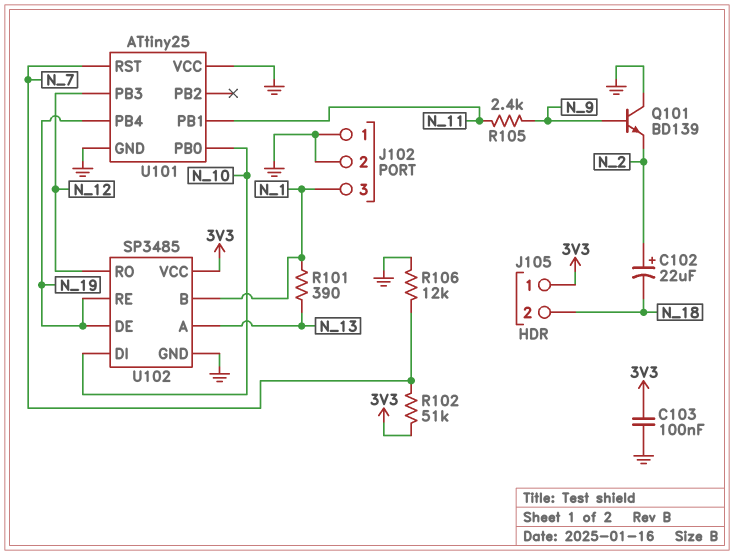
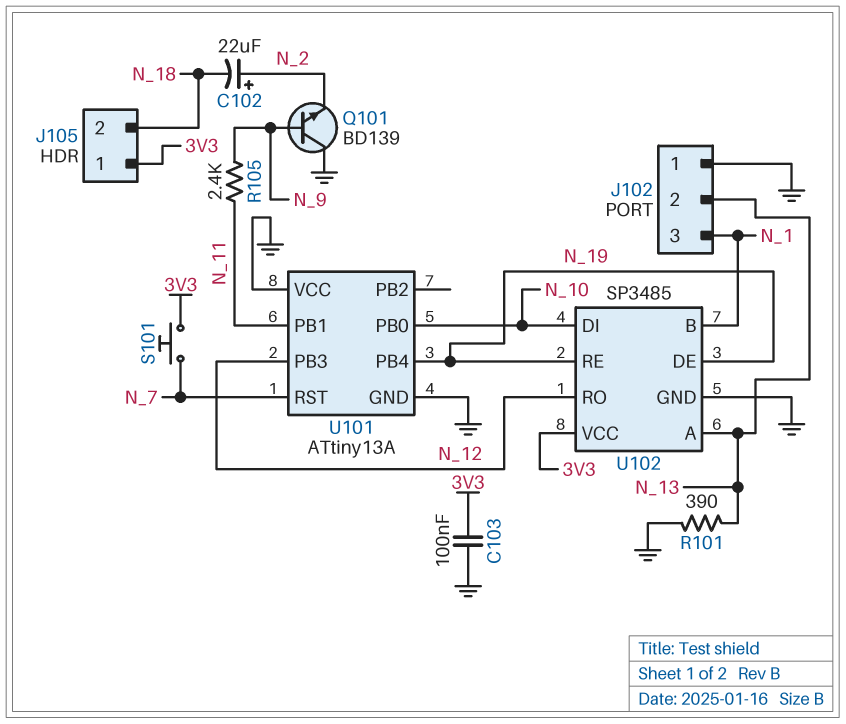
J102 pin 2: GND -> N_13
R101: 390 (N_1, N_13) -> 390 (GND, N_13)
R102: 51k (3V3, N_7) -> none
R106: 12k (GND, N_7) -> none
S101: none -> button (3V3, N_7)
U101: ATtiny25 -> ATtiny13A

